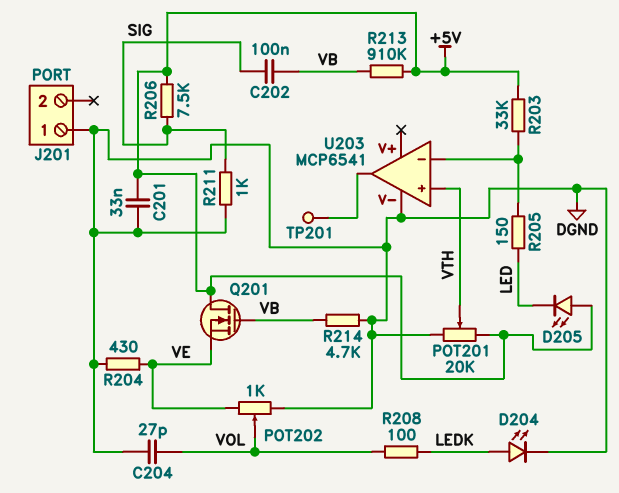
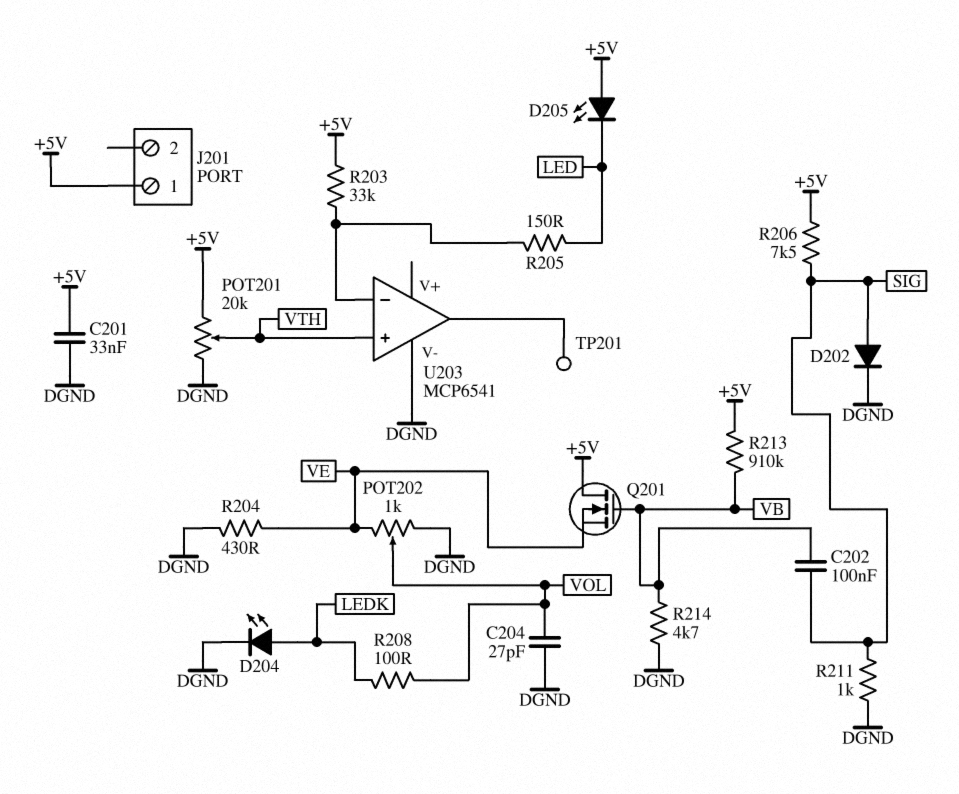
D202: none -> diode (A SIG, K DGND)
J201 pin 1: DGND -> +5V

